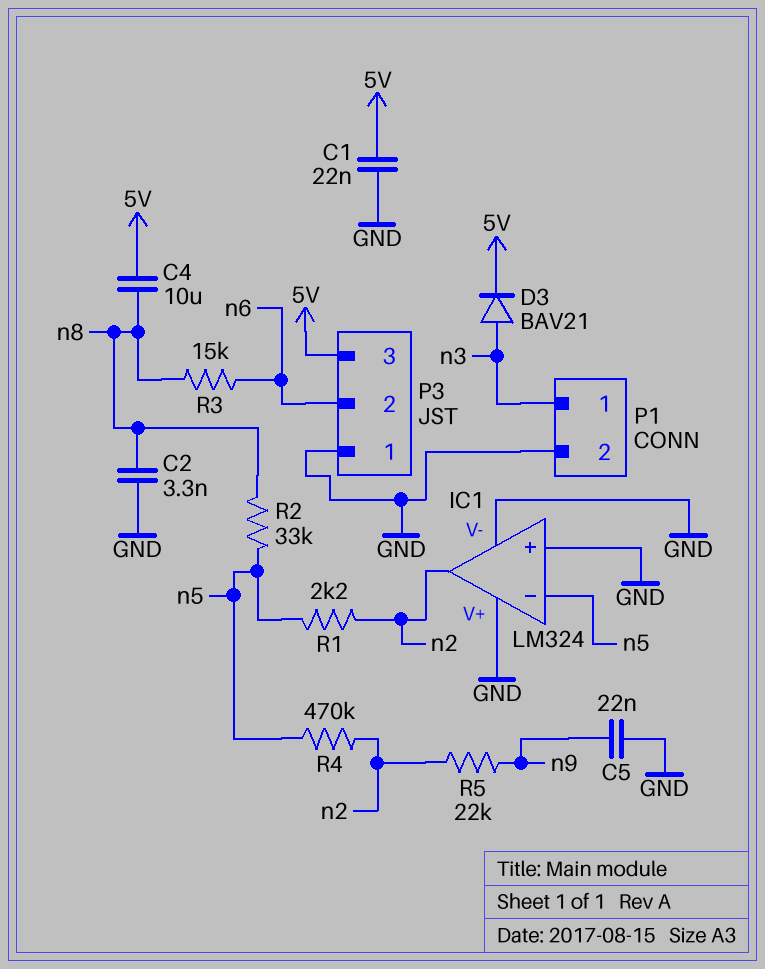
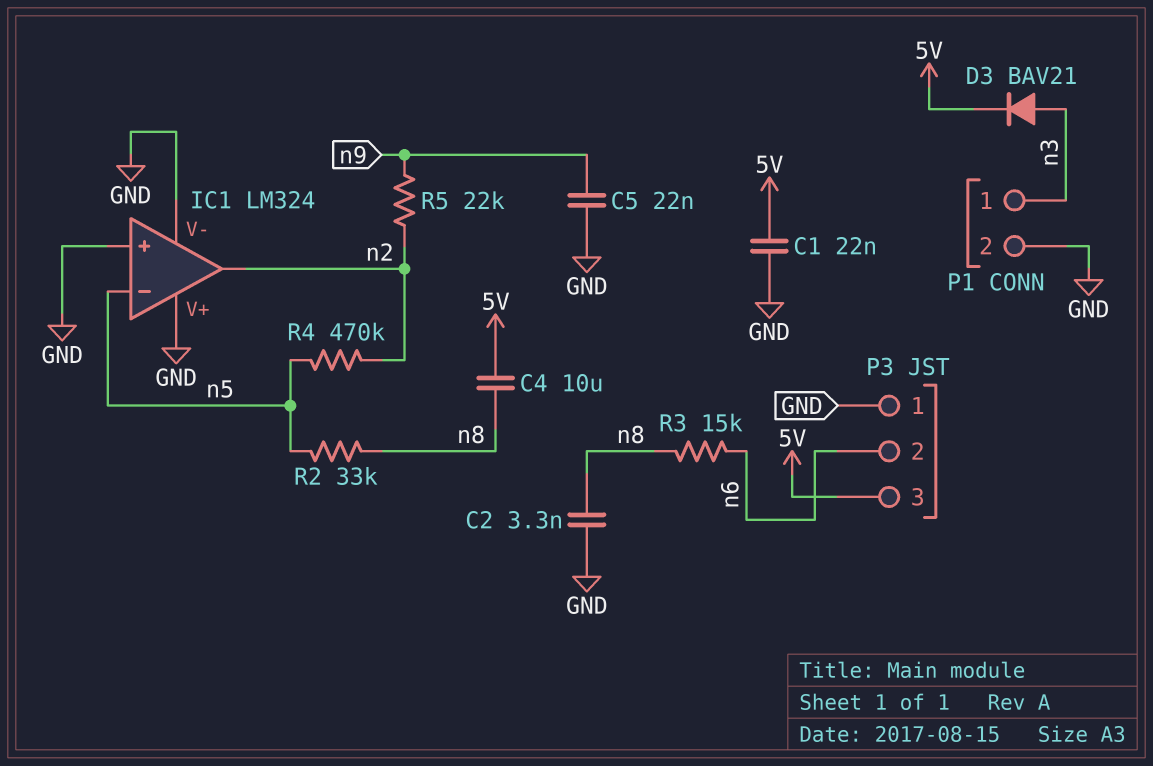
R1: 2.2k (n2, n5) -> none

